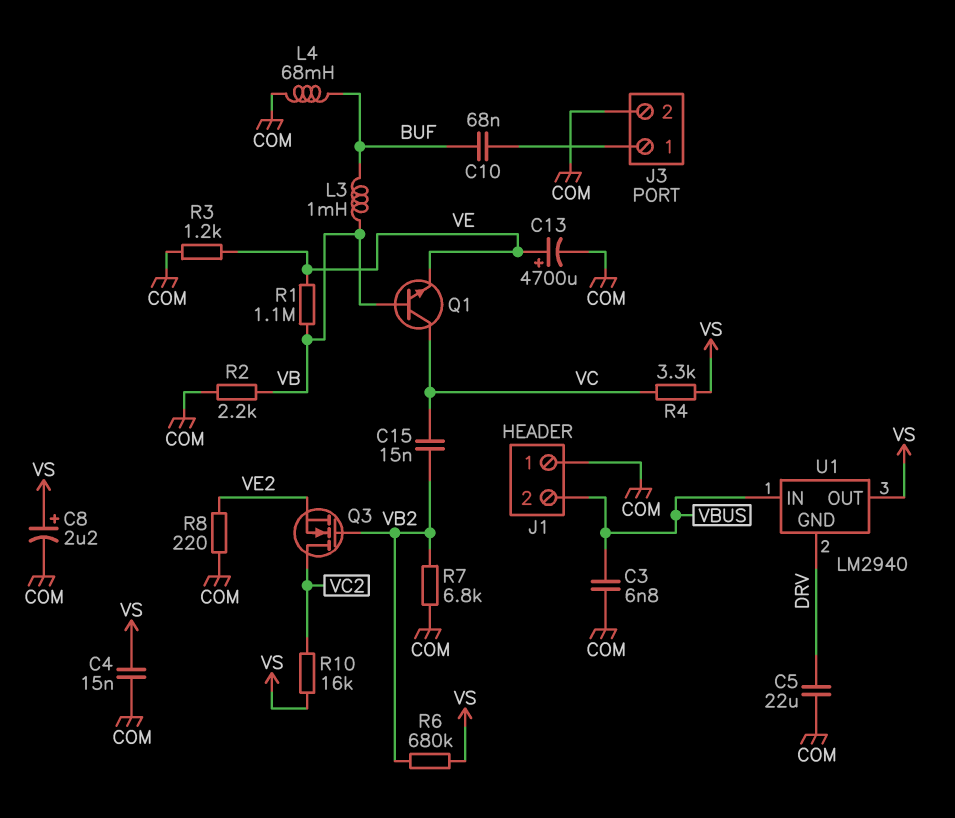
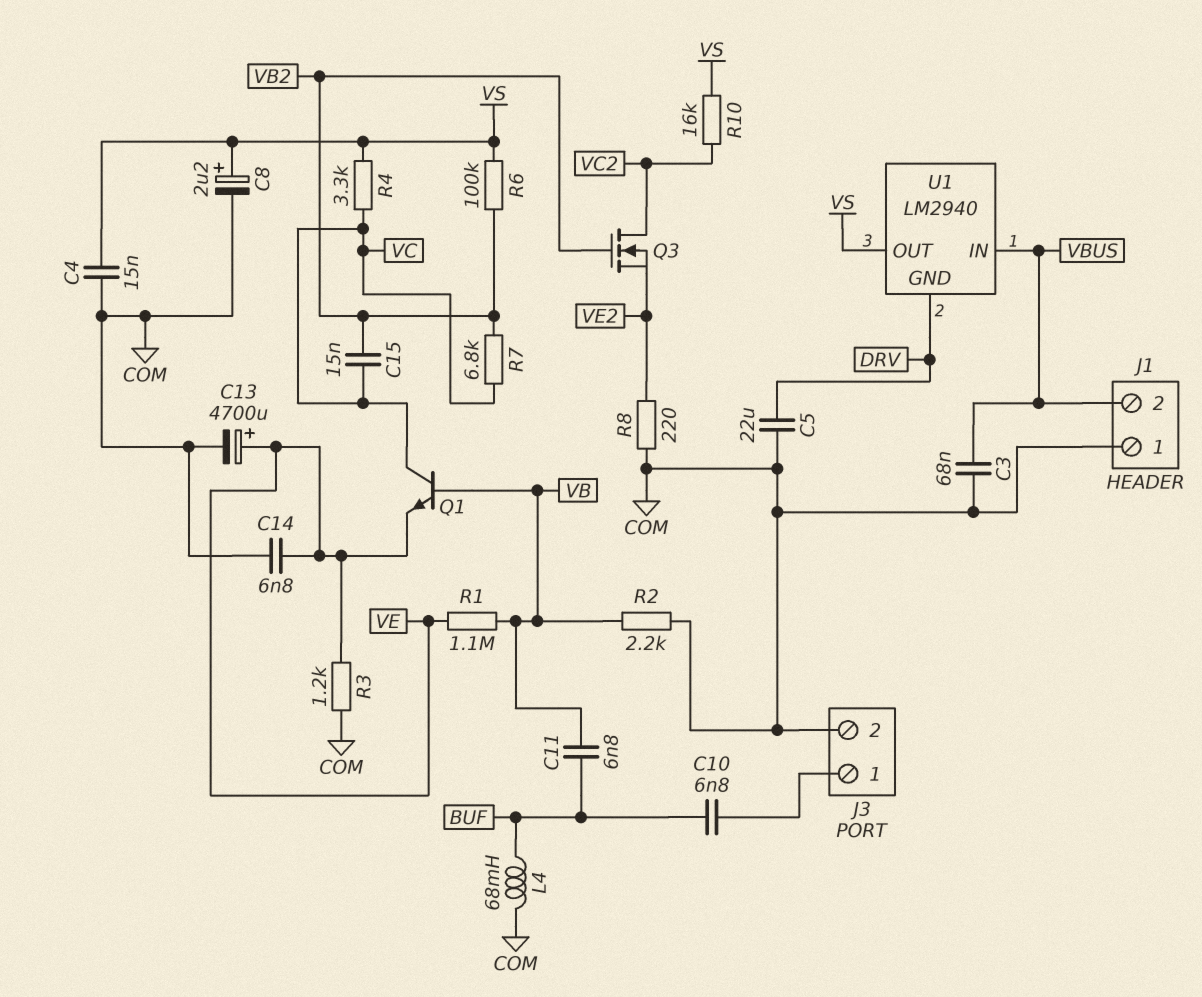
C3: 6.8nF (COM, VBUS) -> 68nF (COM, VBUS)
C10: 68nF (BUF, J3/1) -> 6.8nF (BUF, J3/1)
C11: none -> 6.8nF (BUF, VB)
C14: none -> 6.8nF (COM, VE)
L3: 1mH (BUF, VB) -> none
R6: 680k (VB2, VS) -> 100k (VB2, VS)
R7: 6.8k (COM, VB2) -> 6.8k (VB2, VC)

